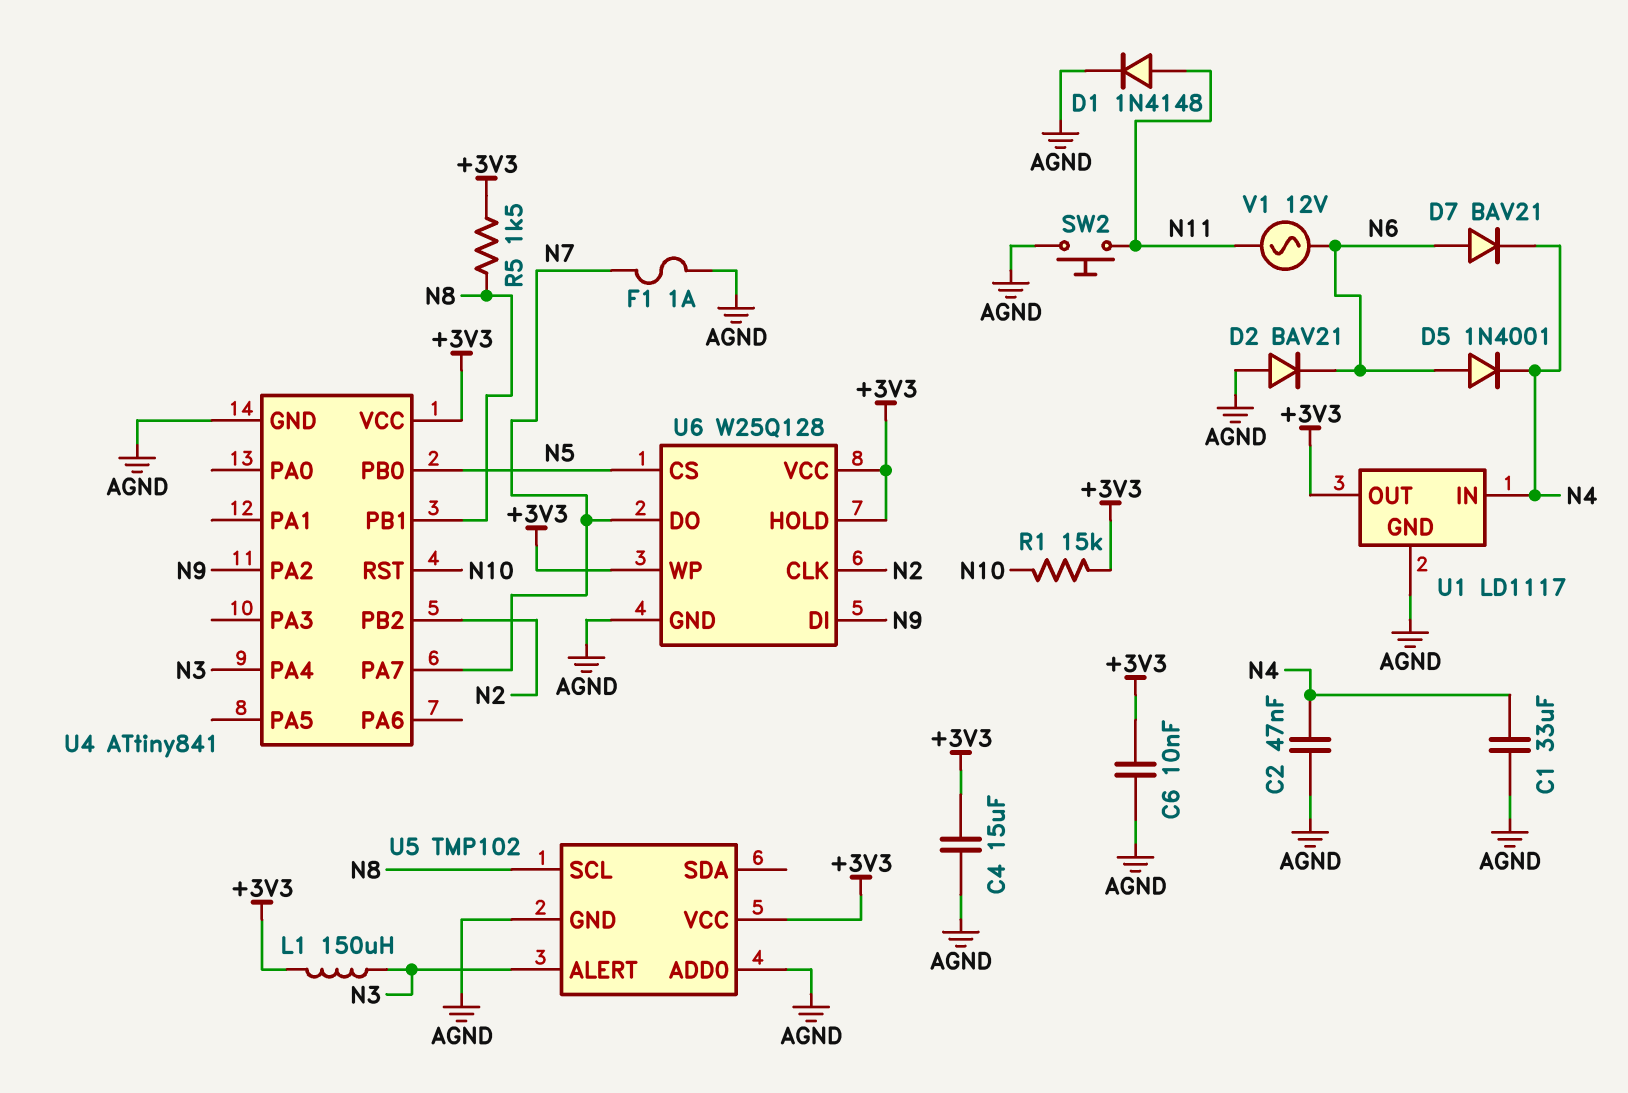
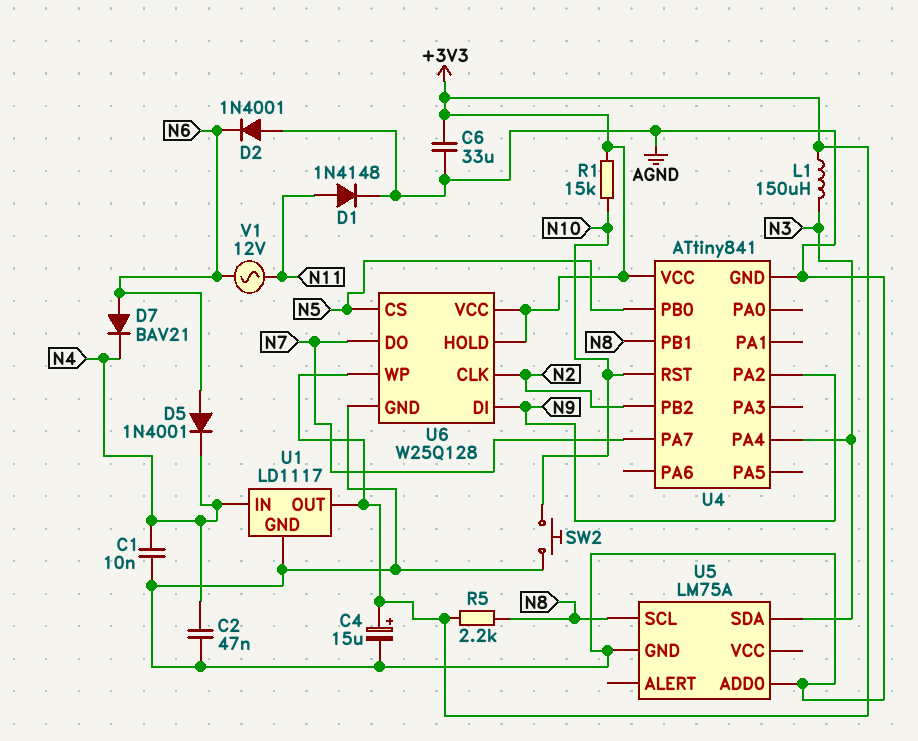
C1: 33uF (AGND, N4) -> 10nF (AGND, N4)
C4: 15uF (+3V3, AGND) -> 15uF (plus +3V3, minus AGND)
C6: 10nF (+3V3, AGND) -> 33uF (+3V3, AGND)
D2: diode BAV21 (A AGND, K N6) -> diode 1N4001 (A AGND, K N6)
F1: 1A (AGND, N7) -> none
R5: 1.5k (+3V3, N8) -> 2.2k (+3V3, N8)
SW2: button (AGND, N11) -> button (AGND, N10)
U5: TMP102 -> LM75A
U5 pin ALERT: N3 -> none
U5 pin SDA: none -> N3
U5 pin VCC: +3V3 -> none

